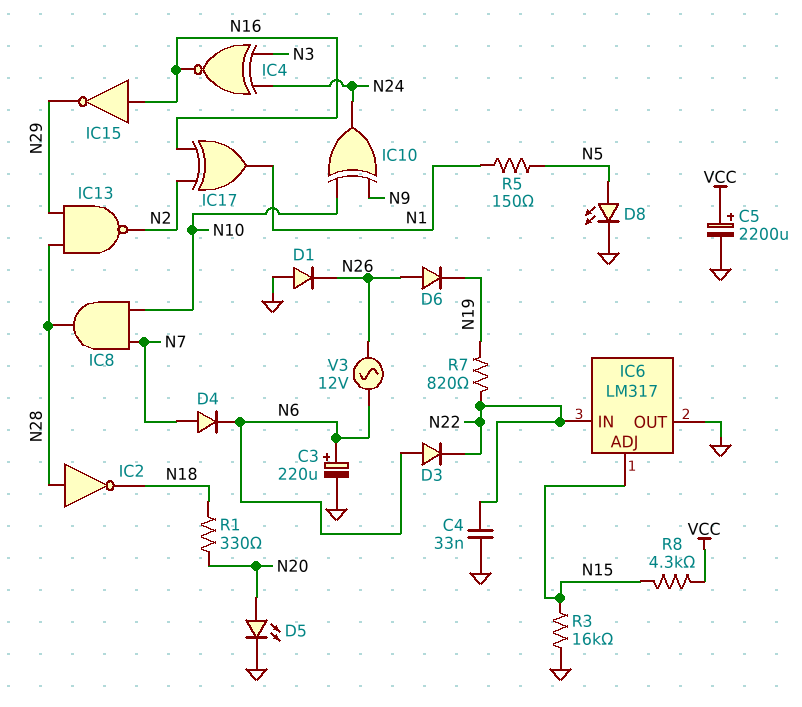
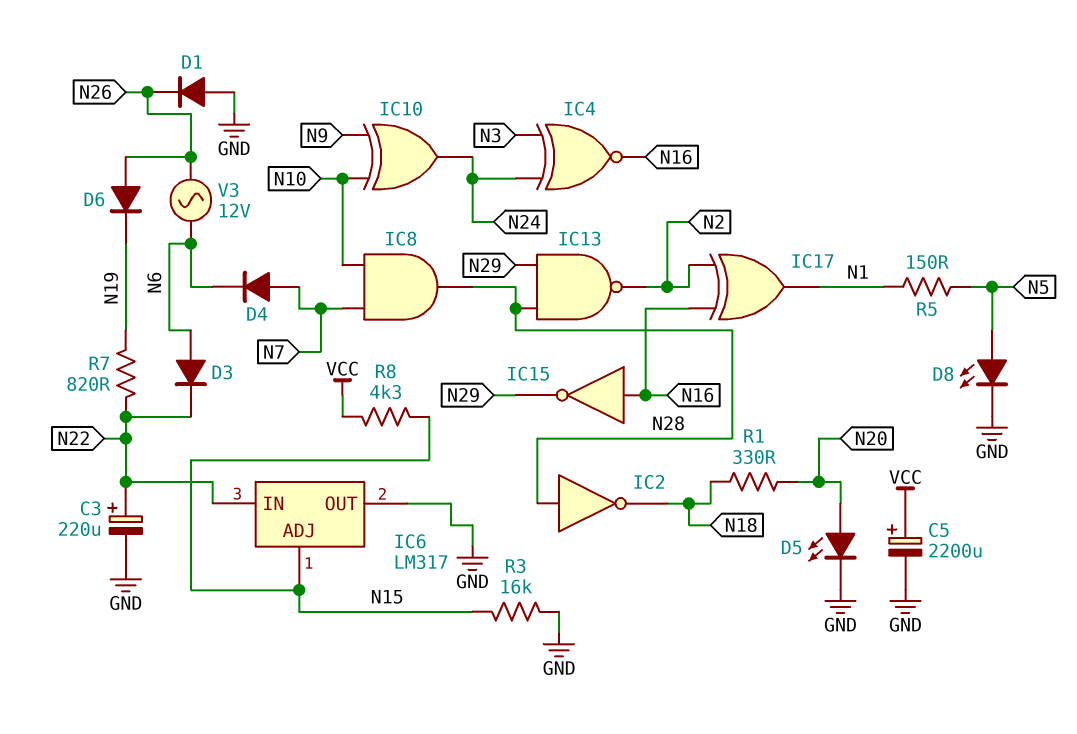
C3: 220uF (plus N6, minus GND) -> 220uF (plus N22, minus GND)
C4: 33nF (GND, N22) -> none

